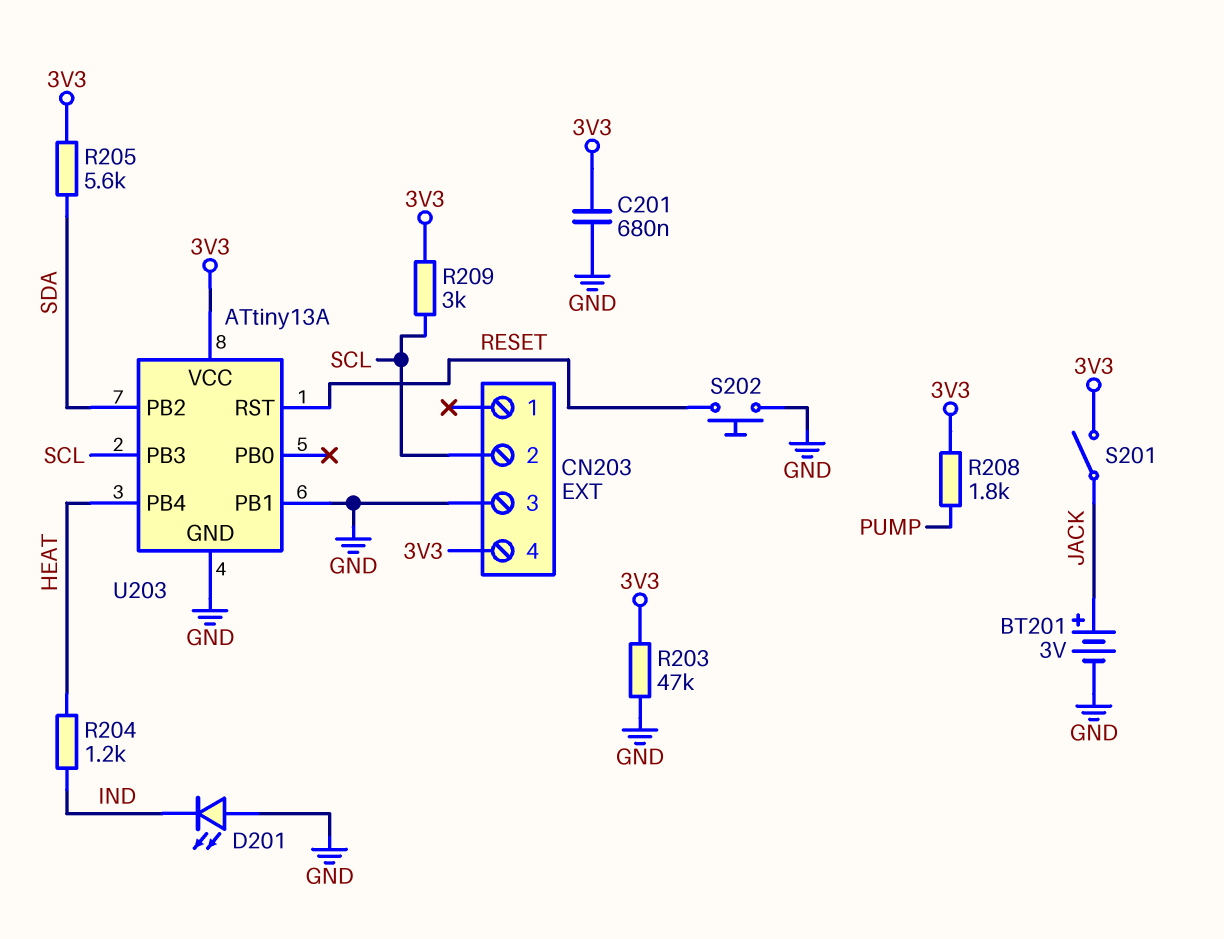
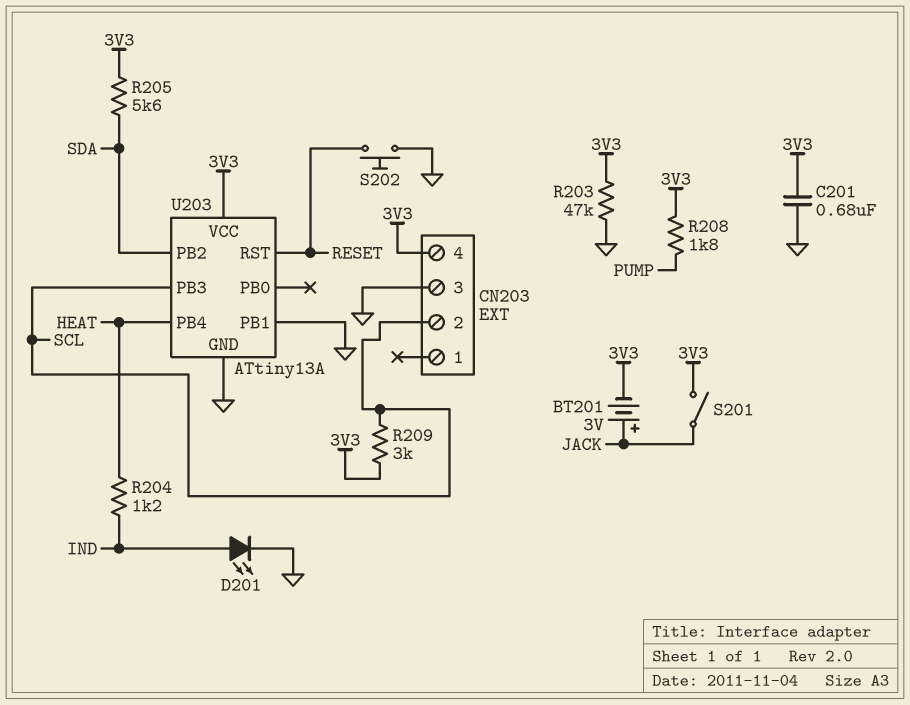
BT201: 3V (plus JACK, minus GND) -> 3V (plus JACK, minus 3V3)
D201: LED (A GND, K IND) -> LED (A IND, K GND)

